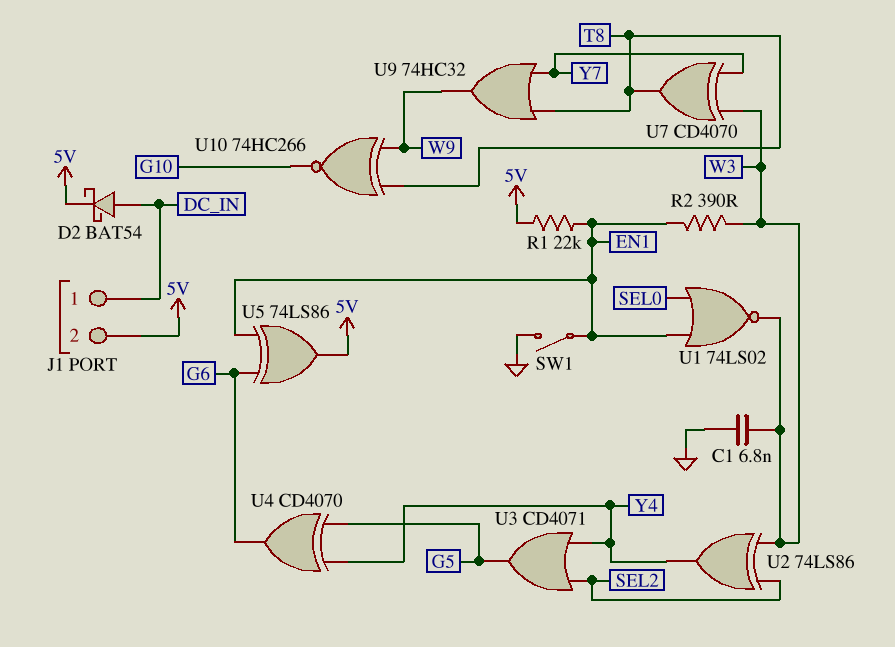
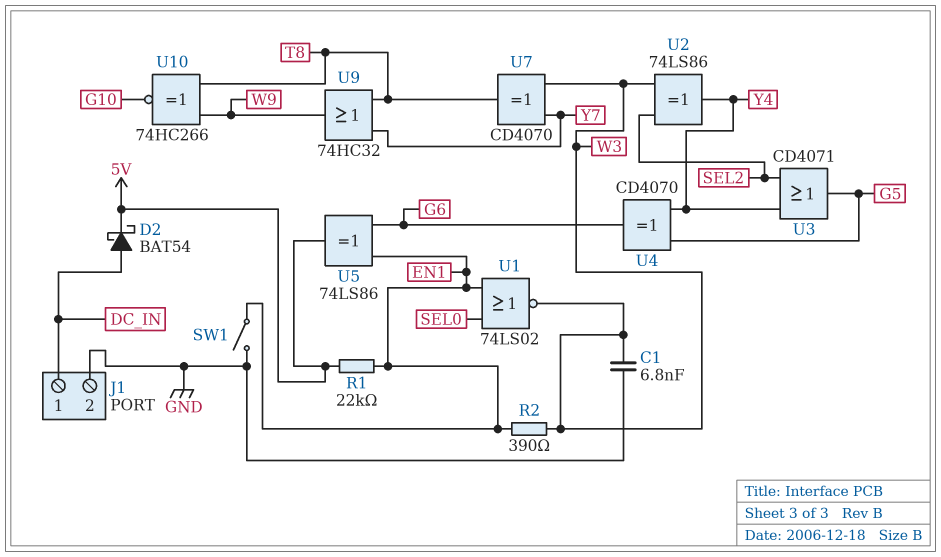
J1 pin 2: 5V -> GND

